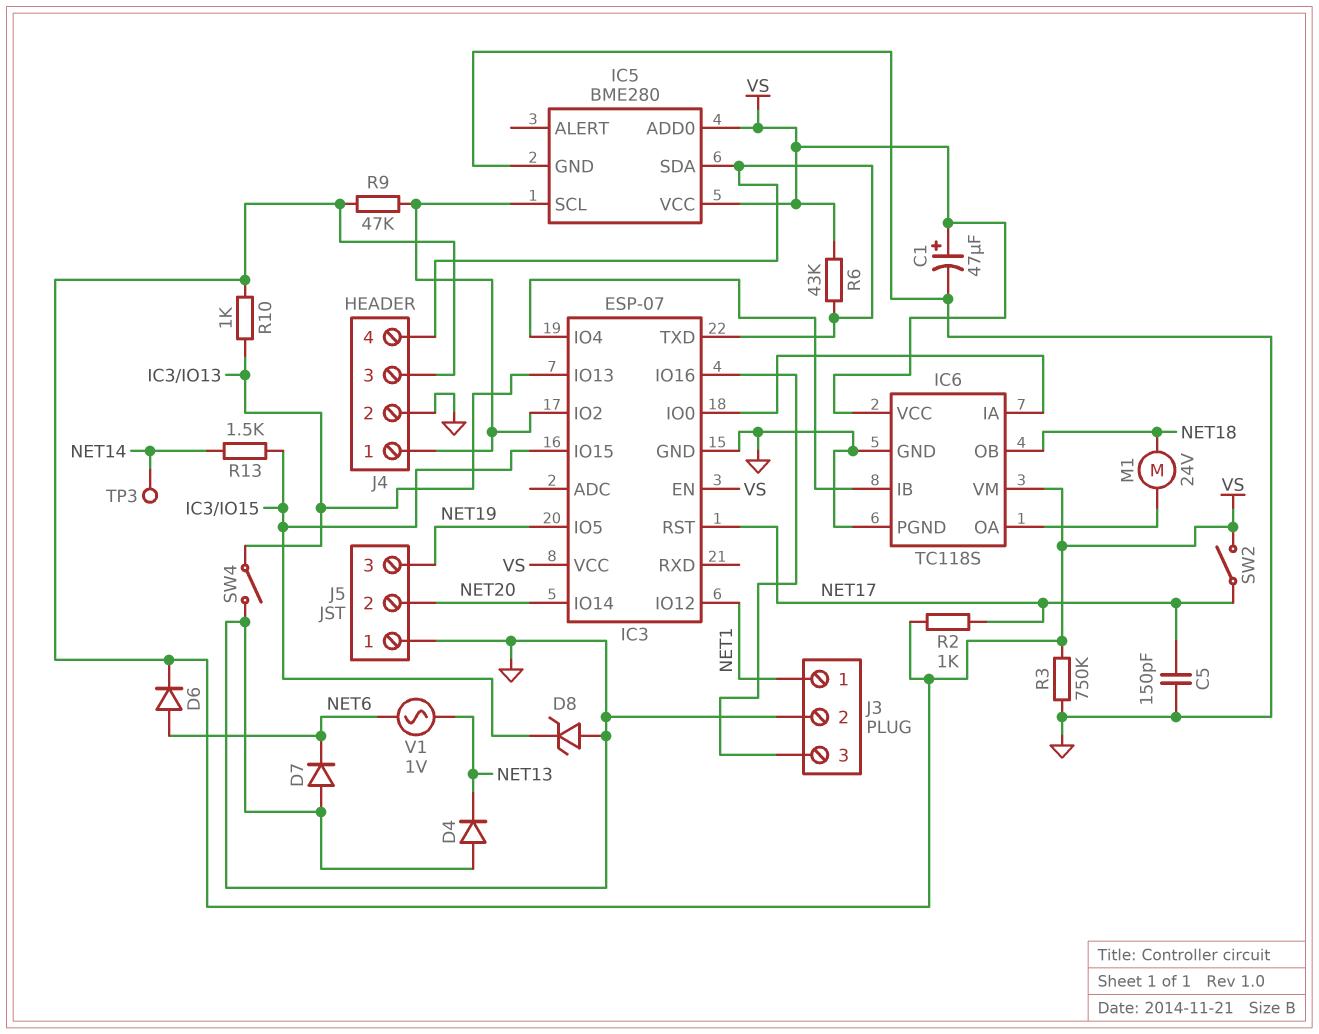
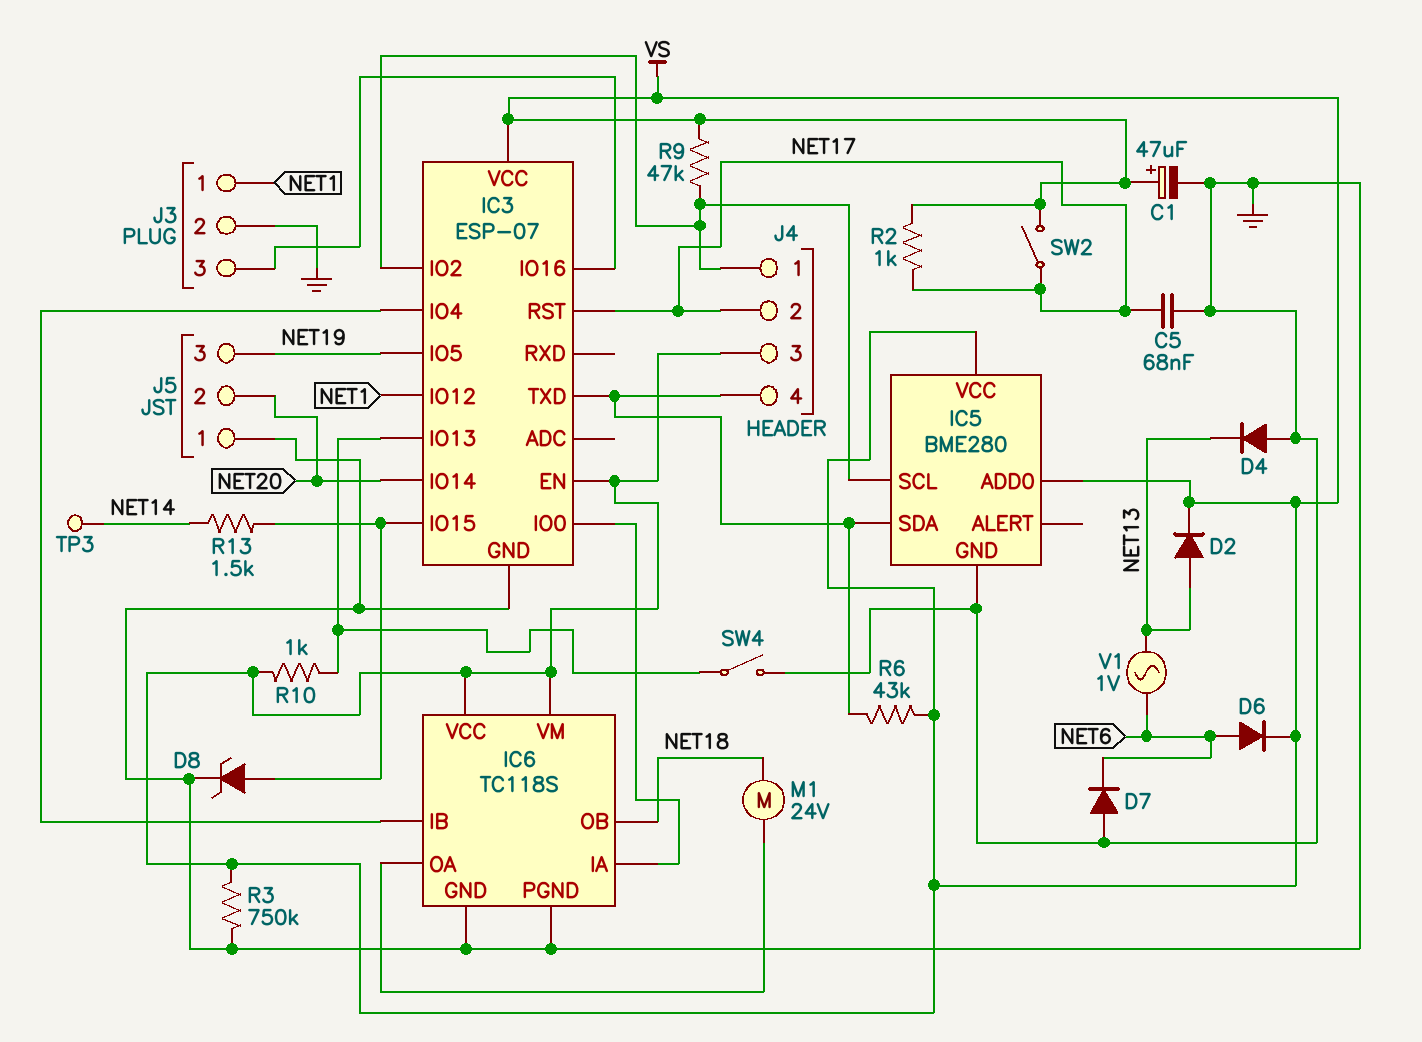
C5: 150pF (GND, NET17) -> 68nF (GND, NET17)
D2: none -> diode (A NET13, K VS)
D8: zener (A GND, K IC3/IO15) -> zener (A IC3/IO15, K GND)
J4 pin 2: GND -> NET17

